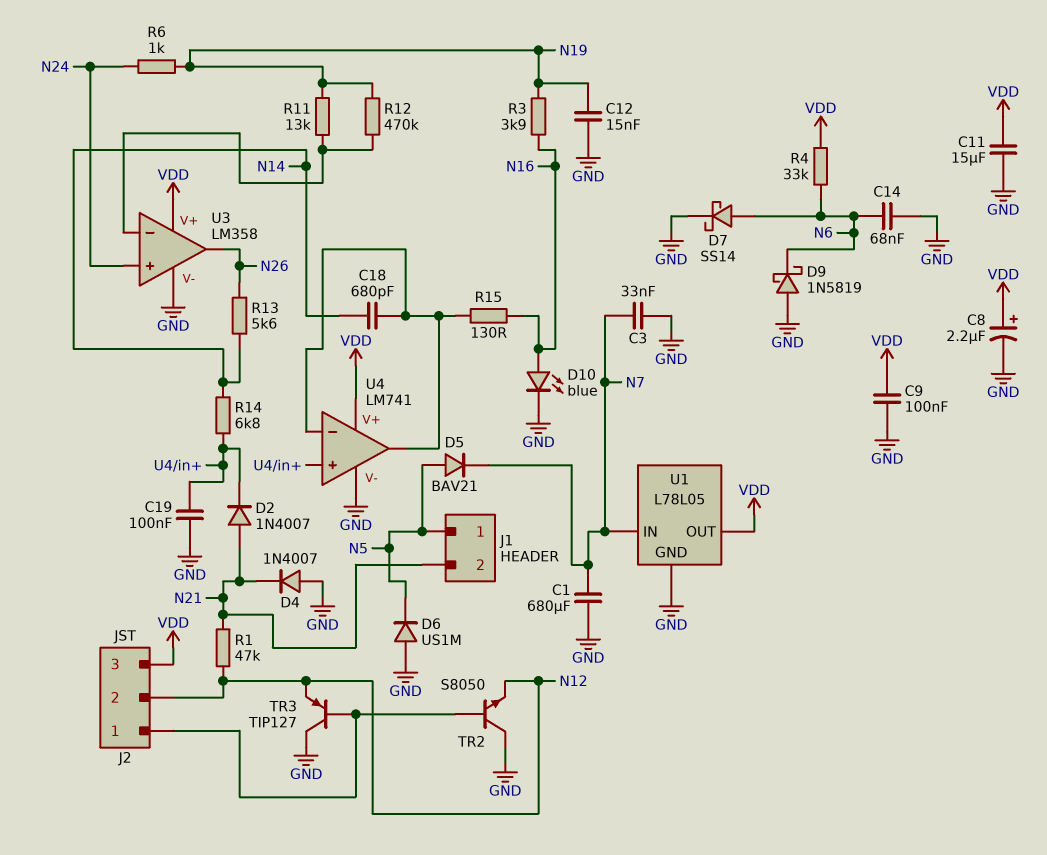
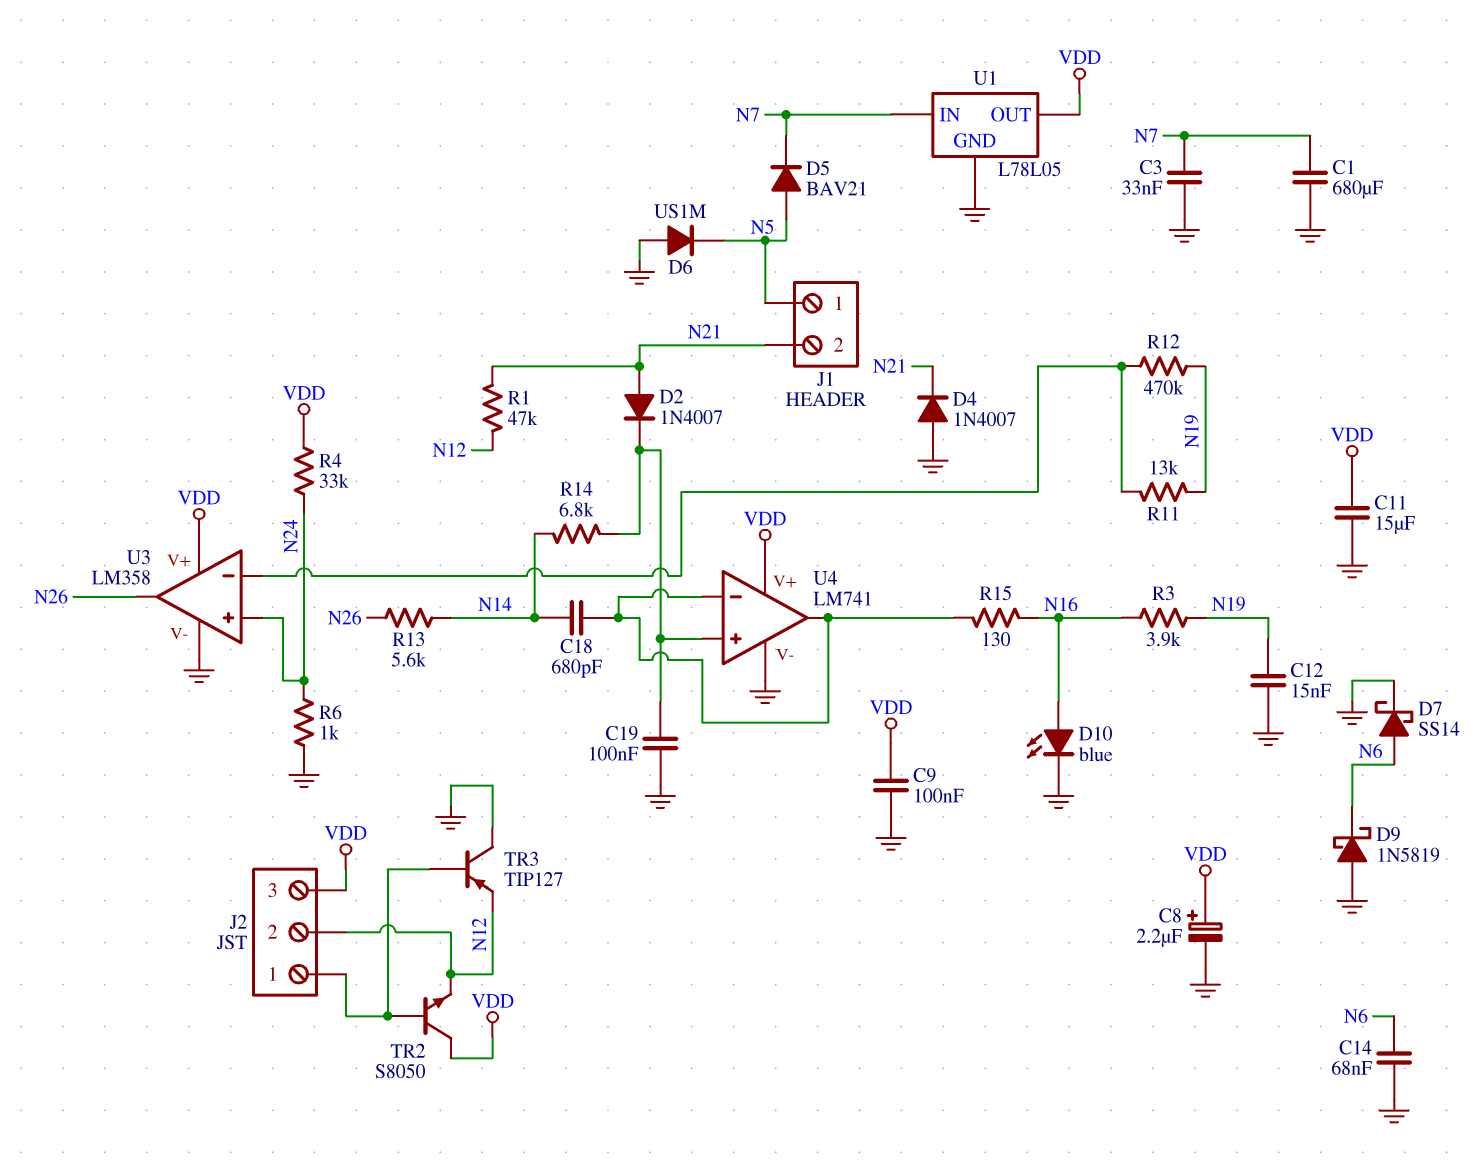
R4: 33k (N6, VDD) -> 33k (N24, VDD)
R6: 1k (N19, N24) -> 1k (GND, N24)
TR2: NPN S8050 (B J2/1, C GND, E N12) -> NPN S8050 (B J2/1, C VDD, E N12)

